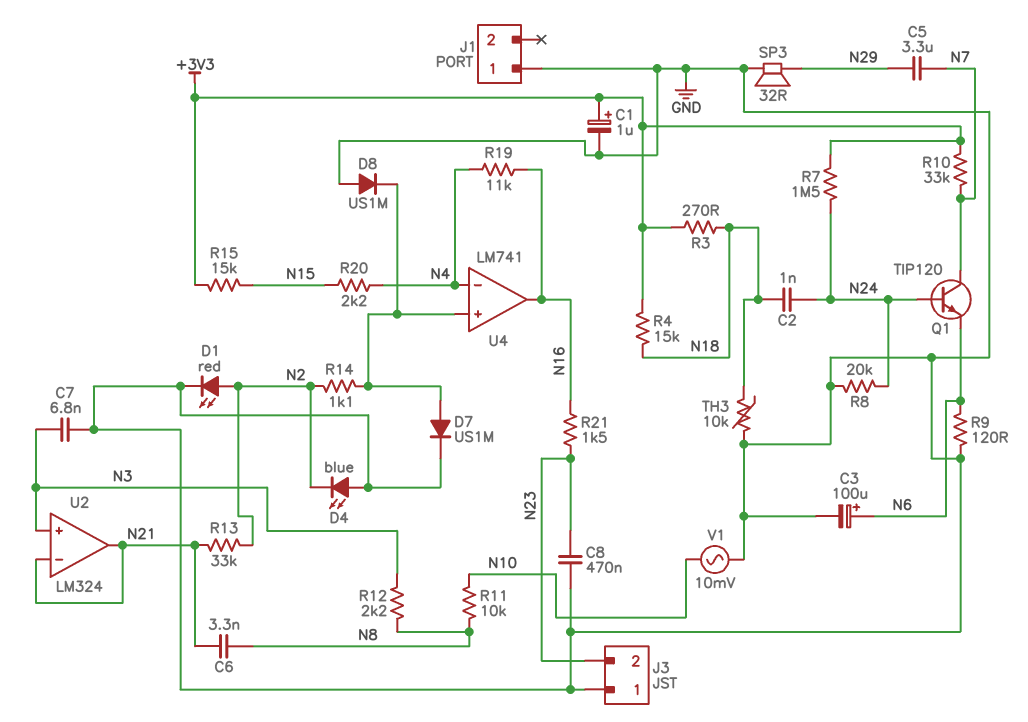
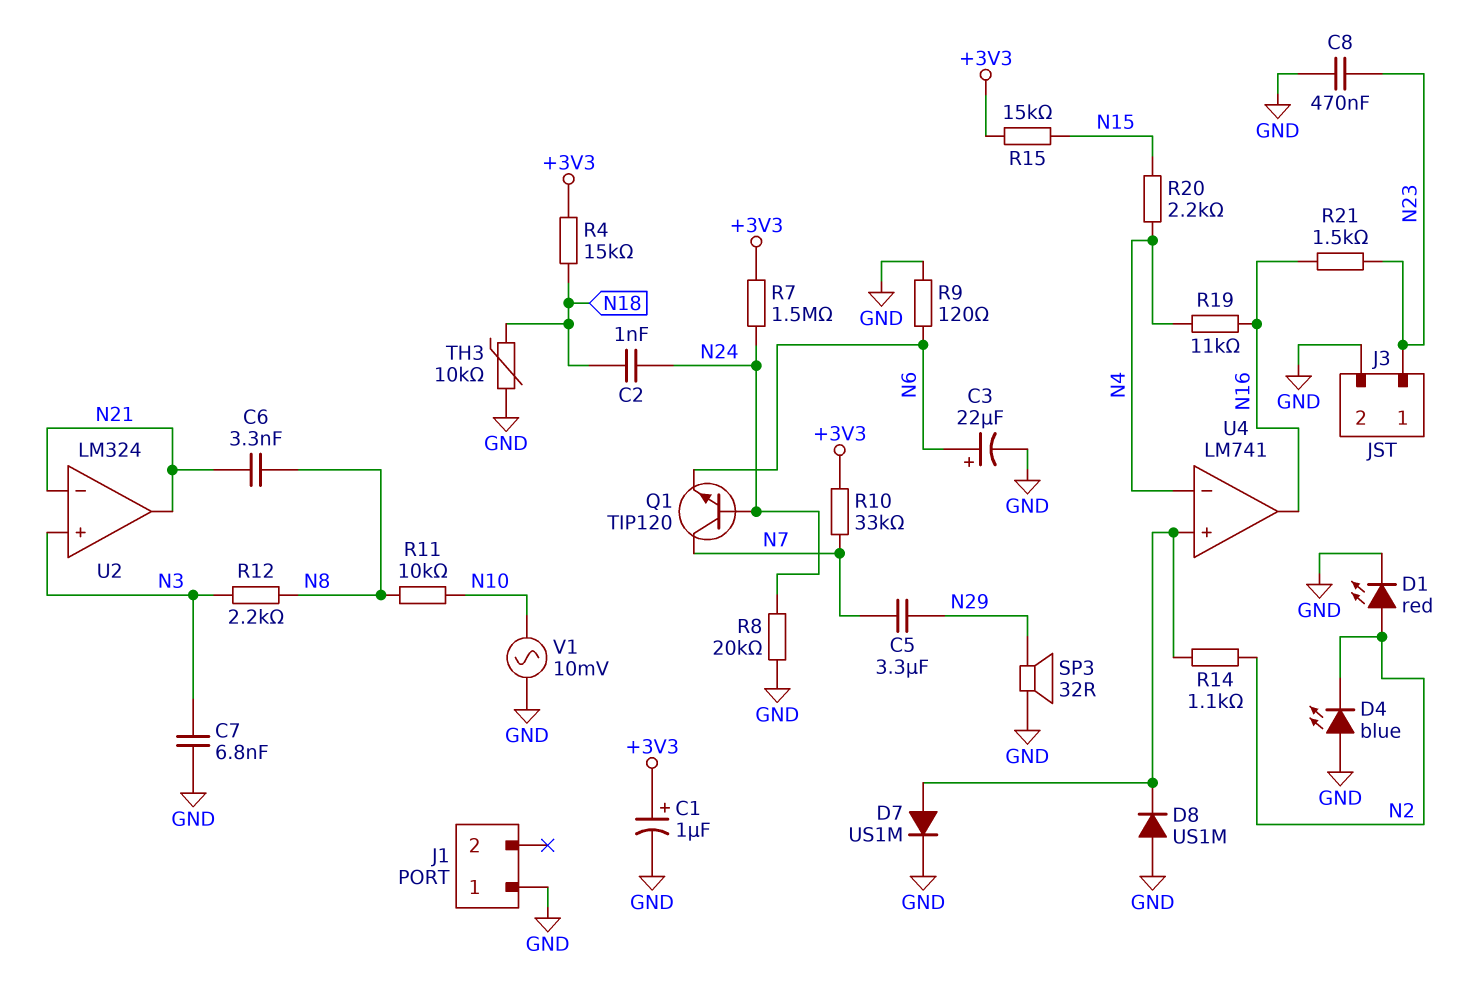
C3: 100uF (plus N6, minus GND) -> 22uF (plus N6, minus GND)
J3 pin 1: GND -> N23
J3 pin 2: N23 -> GND
R3: 270 (+3V3, N18) -> none
R13: 33k (N2, N21) -> none

